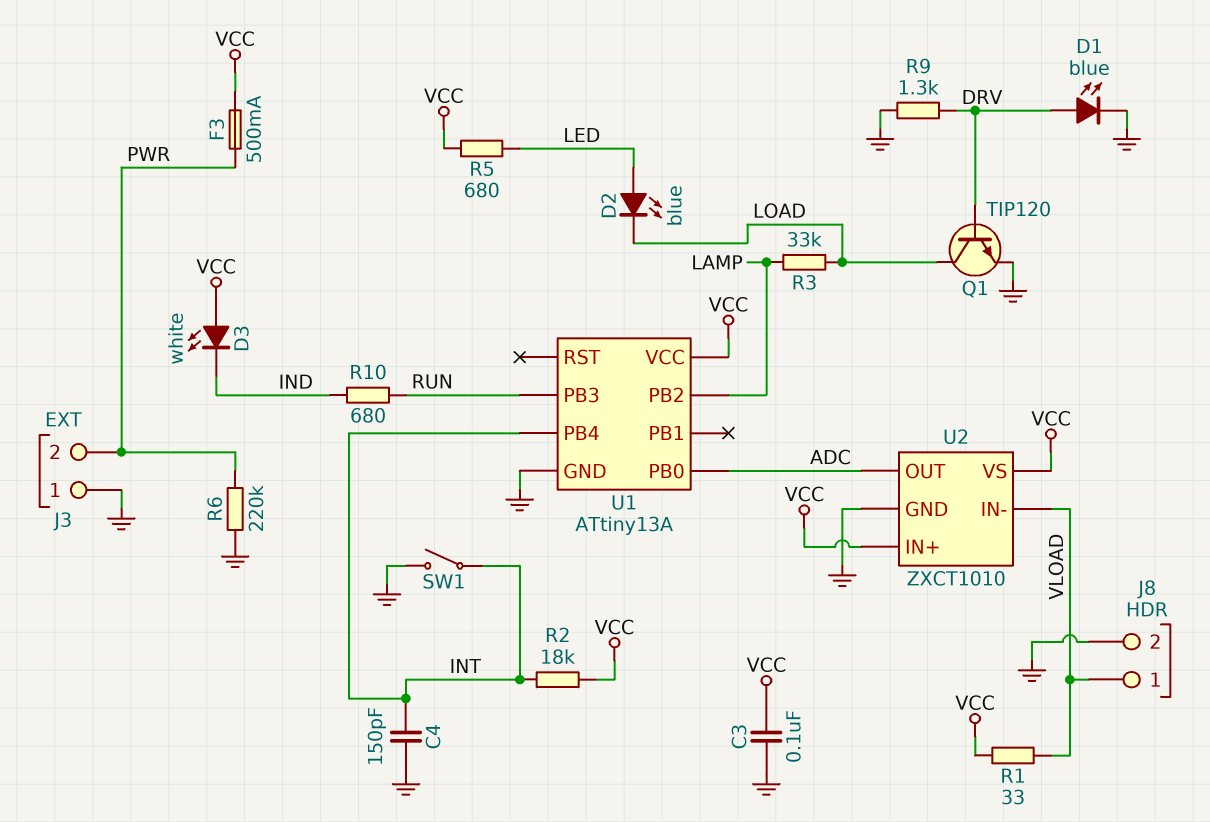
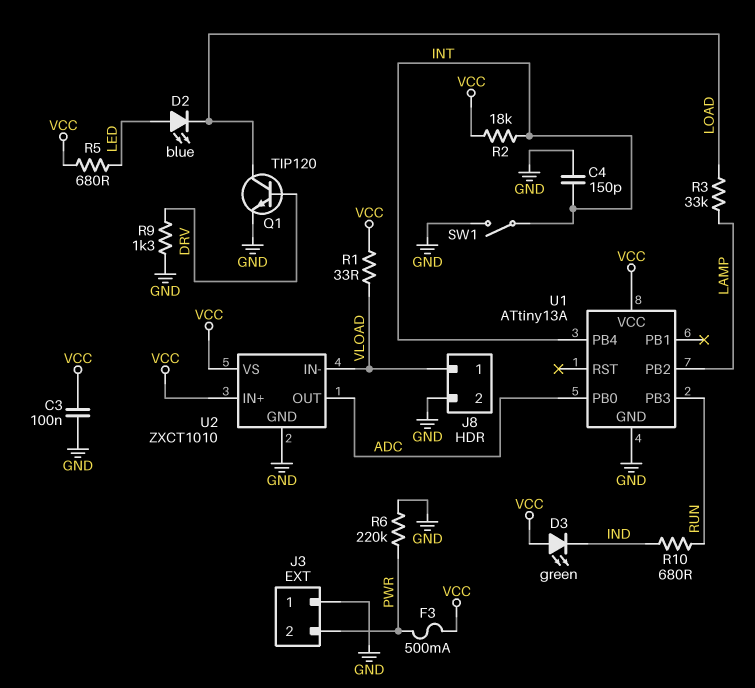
D1: LED blue (A DRV, K GND) -> none
D3: LED white (A VCC, K IND) -> LED green (A VCC, K IND)

